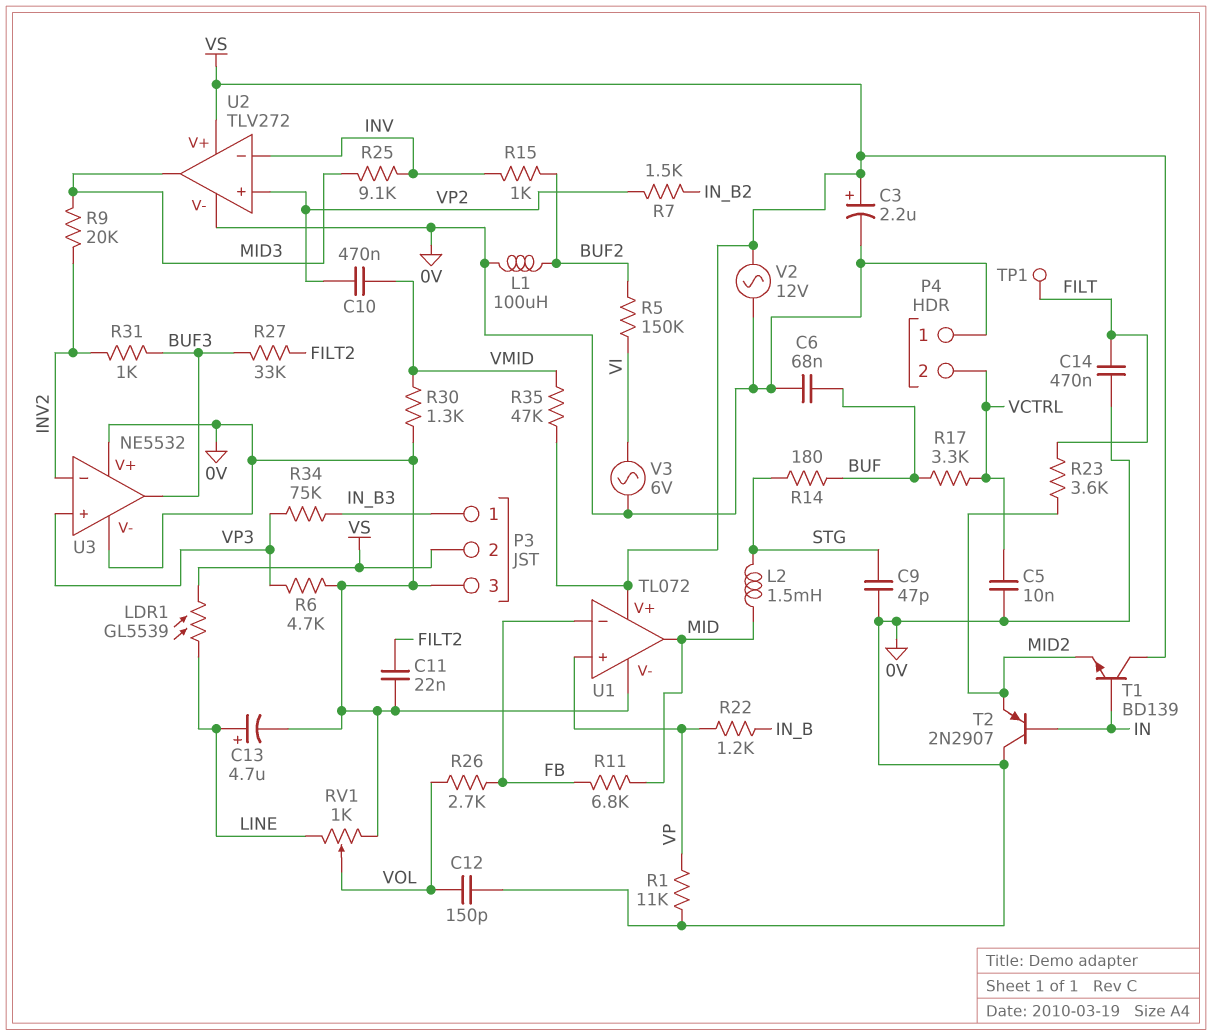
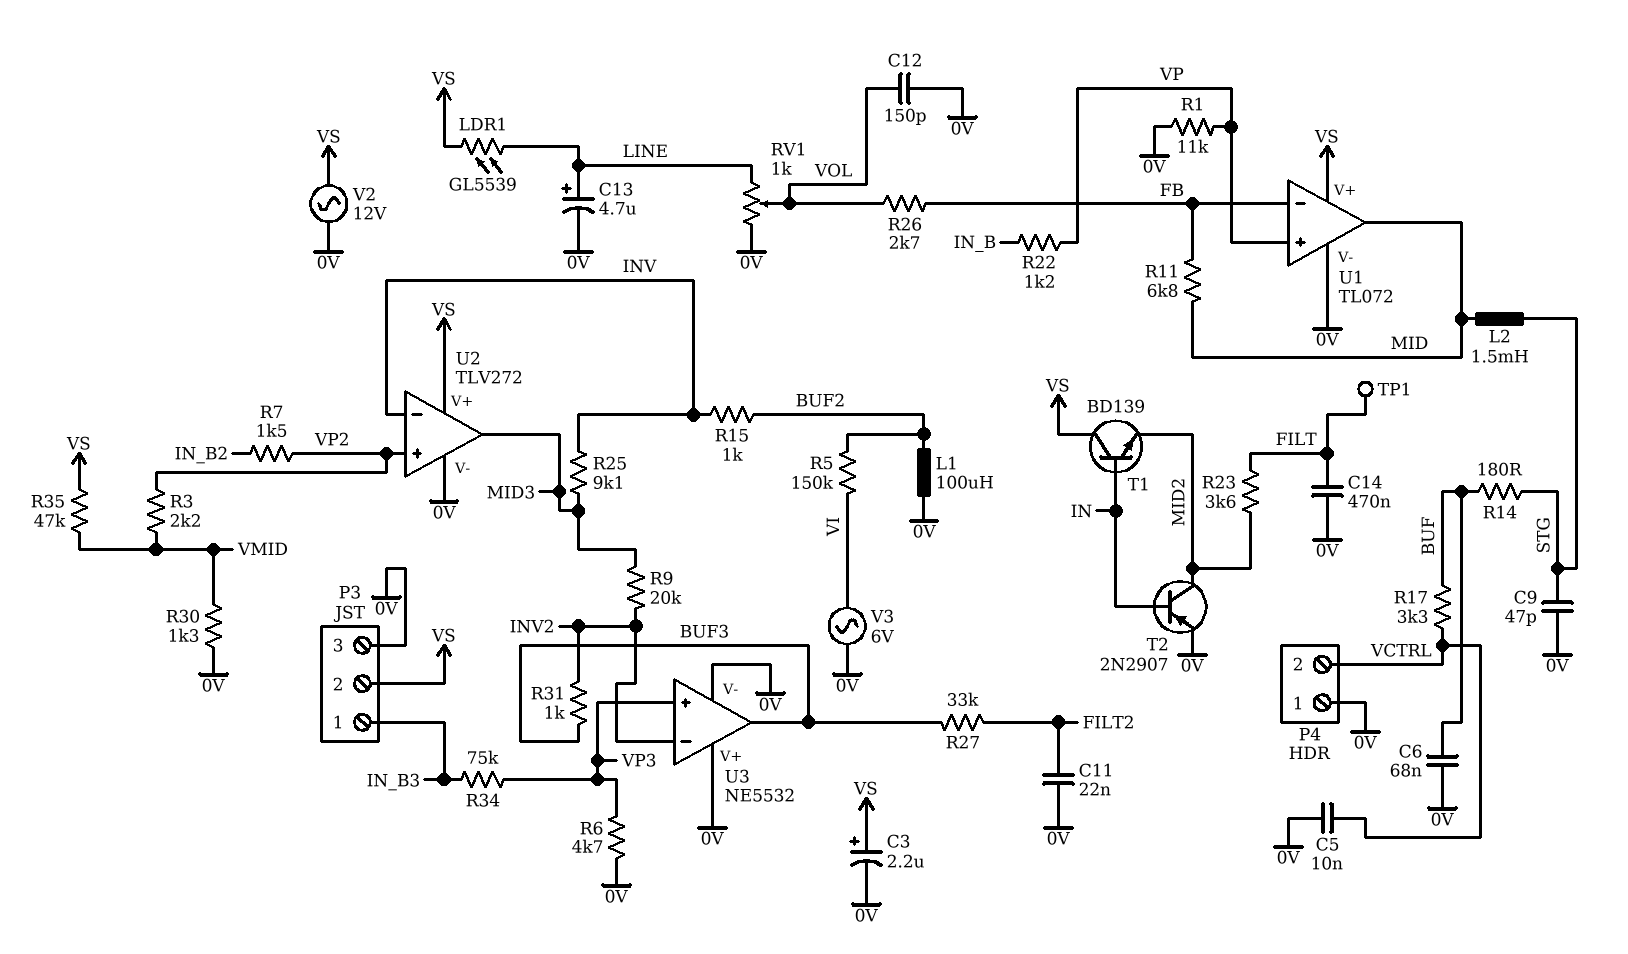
C10: 470nF (VMID, VP2) -> none
R3: none -> 2.2k (VMID, VP2)
T2: PNP 2N2907 (B IN, C 0V, E MID2) -> PNP 2N2907 (B IN, C MID2, E 0V)

